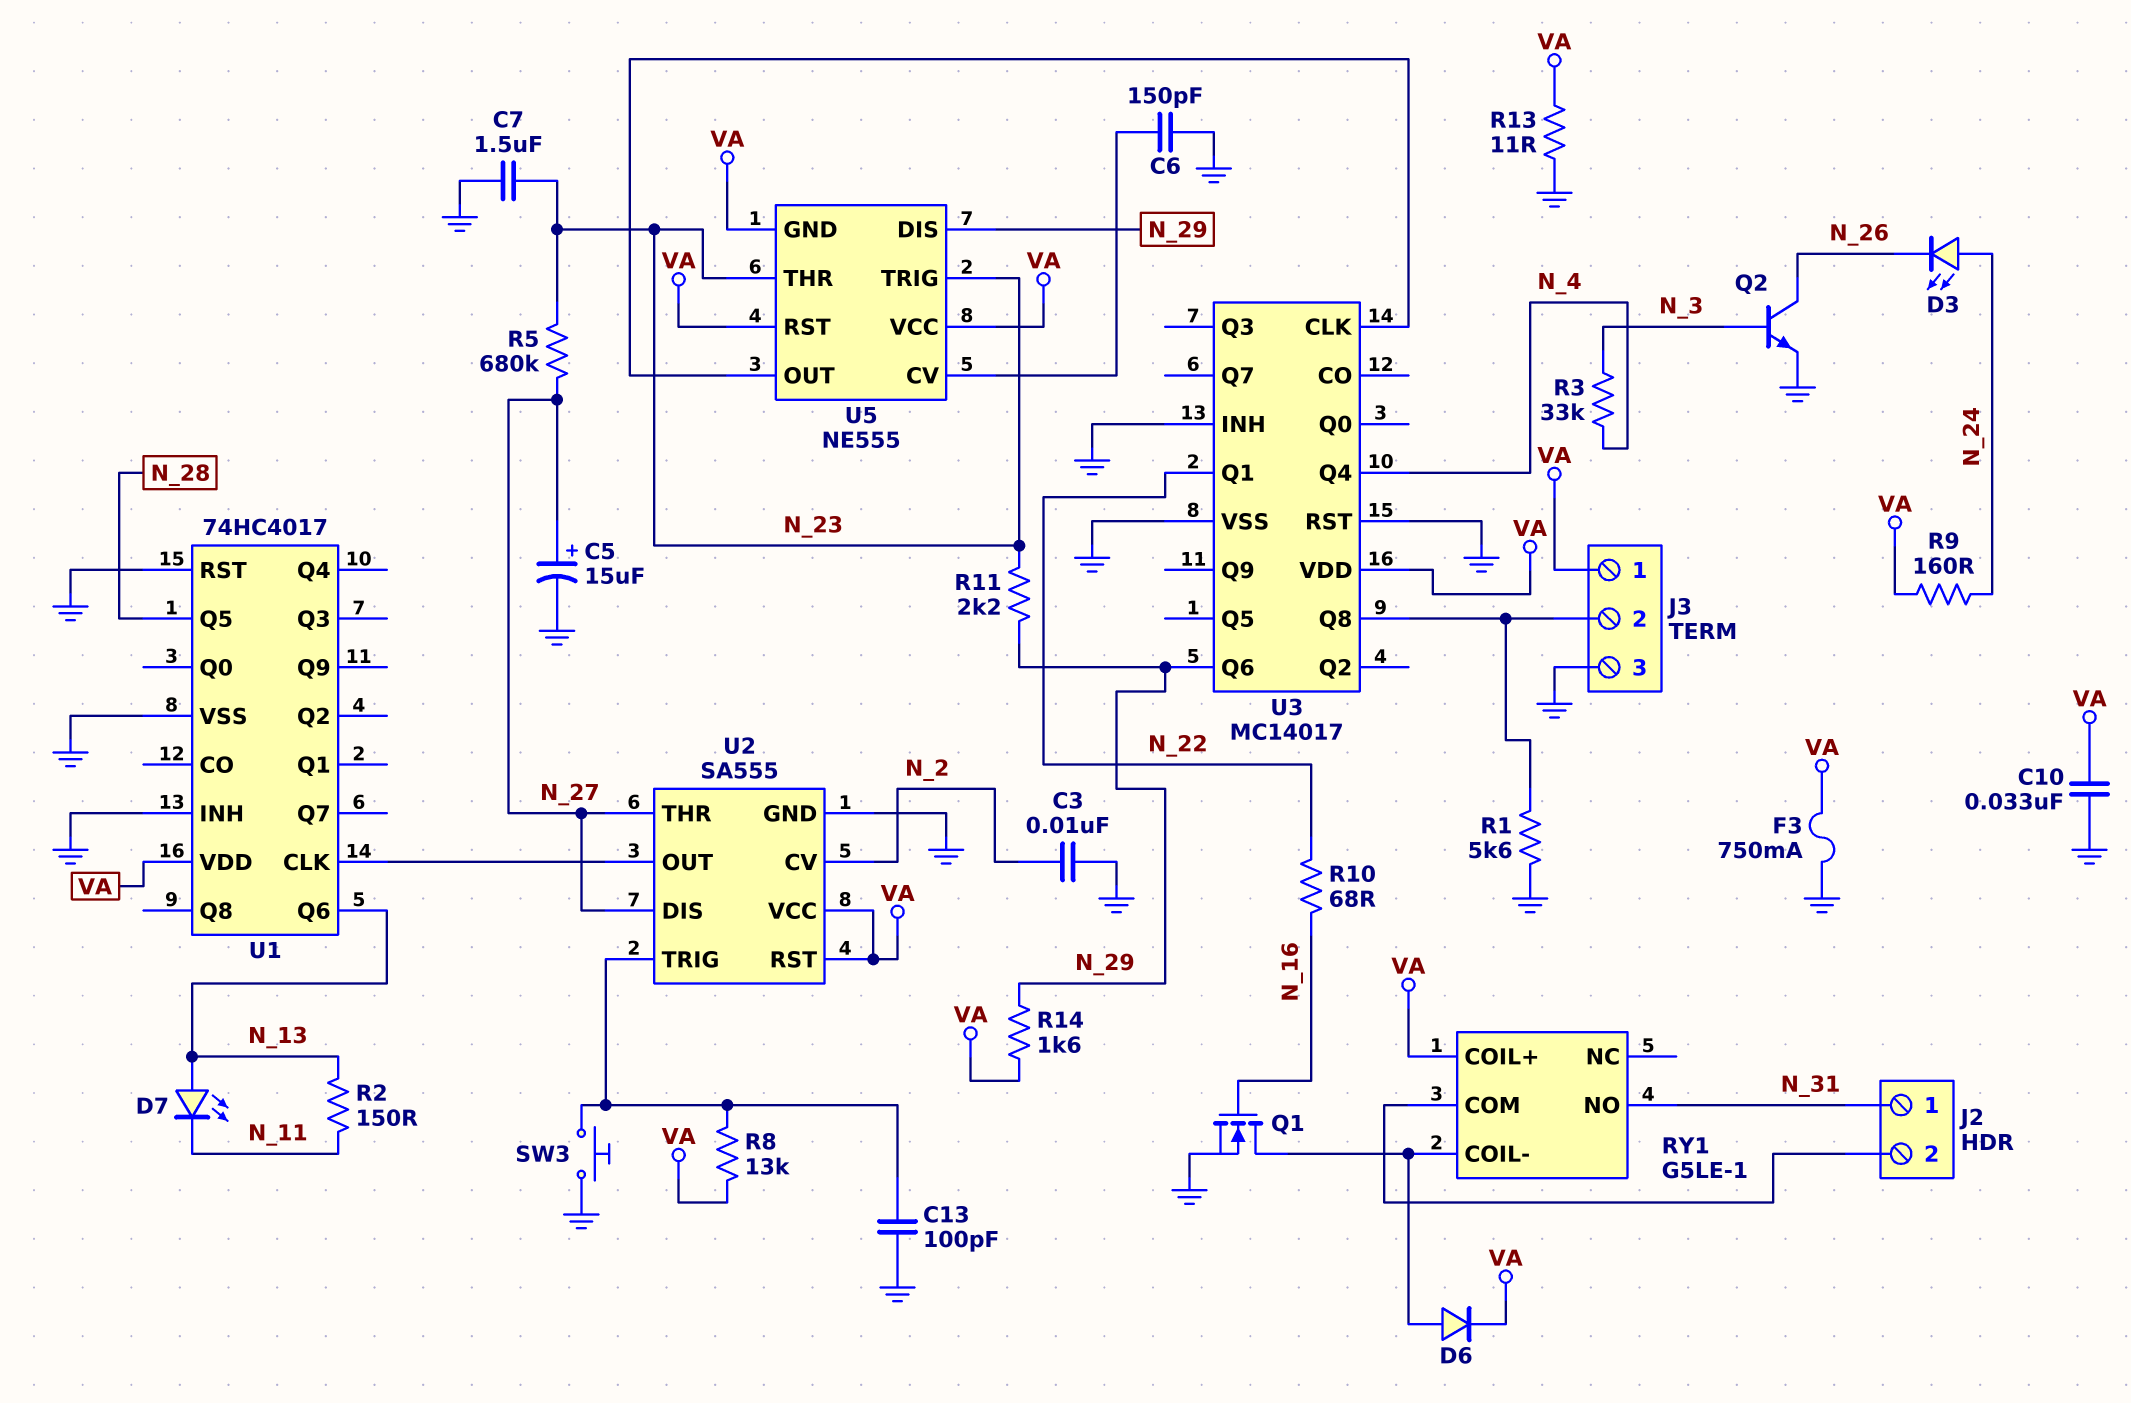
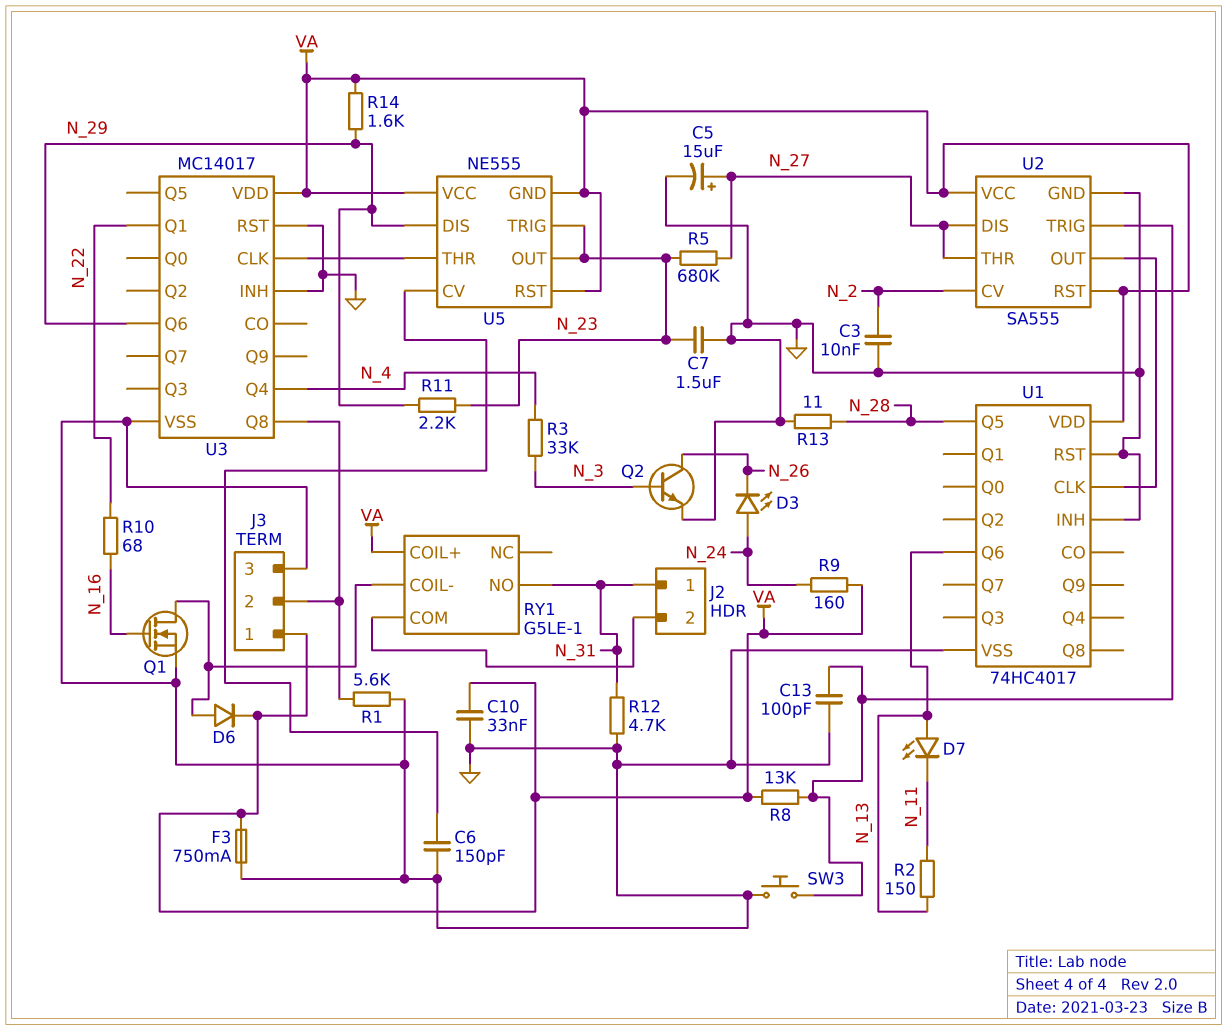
R12: none -> 4.7k (GND, N_31)
R13: 11 (GND, VA) -> 11 (GND, N_28)
U5 pin OUT: U3/CLK -> N_23
U5 pin THR: N_23 -> U3/CLK

